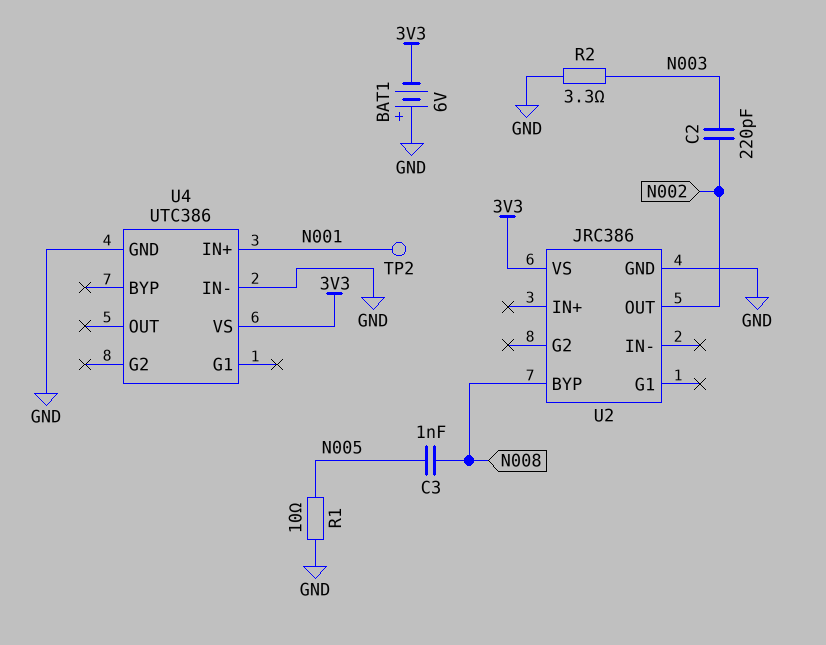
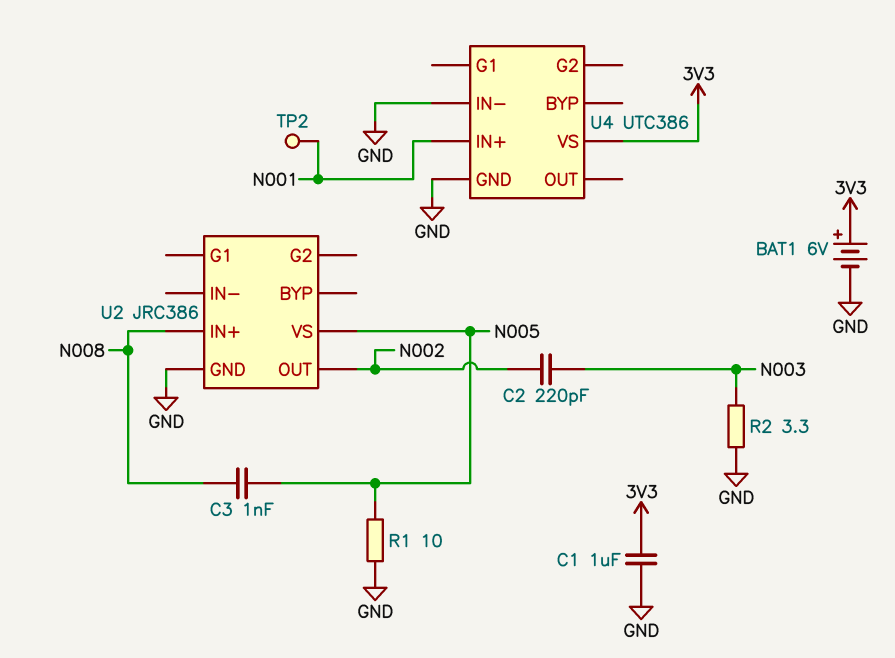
BAT1: 6V (plus GND, minus 3V3) -> 6V (plus 3V3, minus GND)
C1: none -> 1uF (3V3, GND)
U2 pin BYP: N008 -> none
U2 pin IN+: none -> N008
U2 pin VS: 3V3 -> N005

